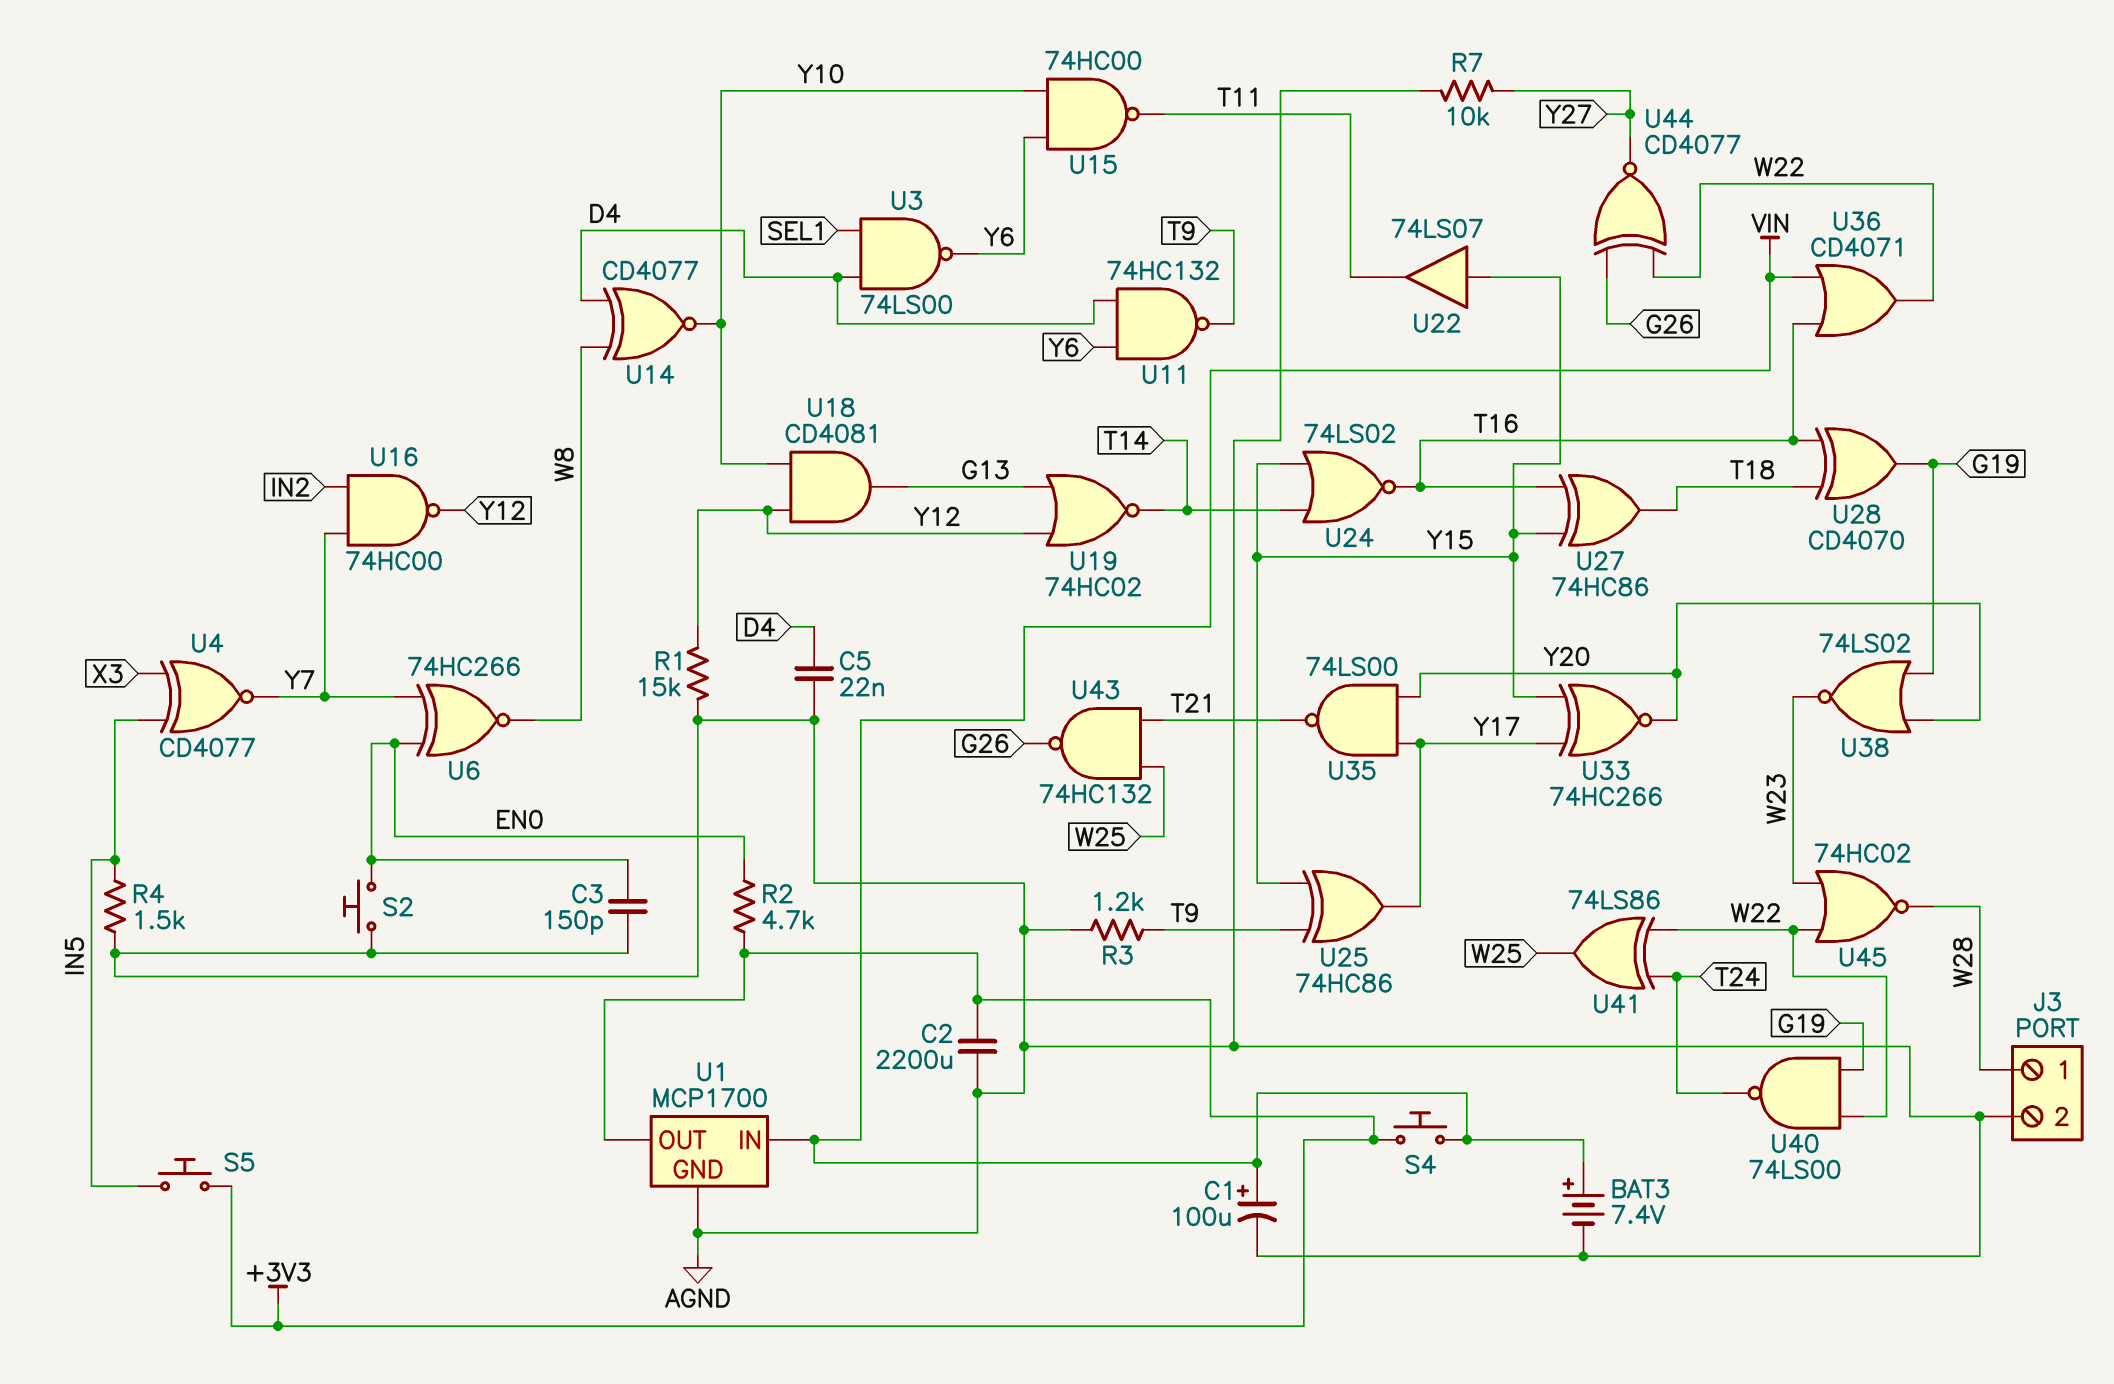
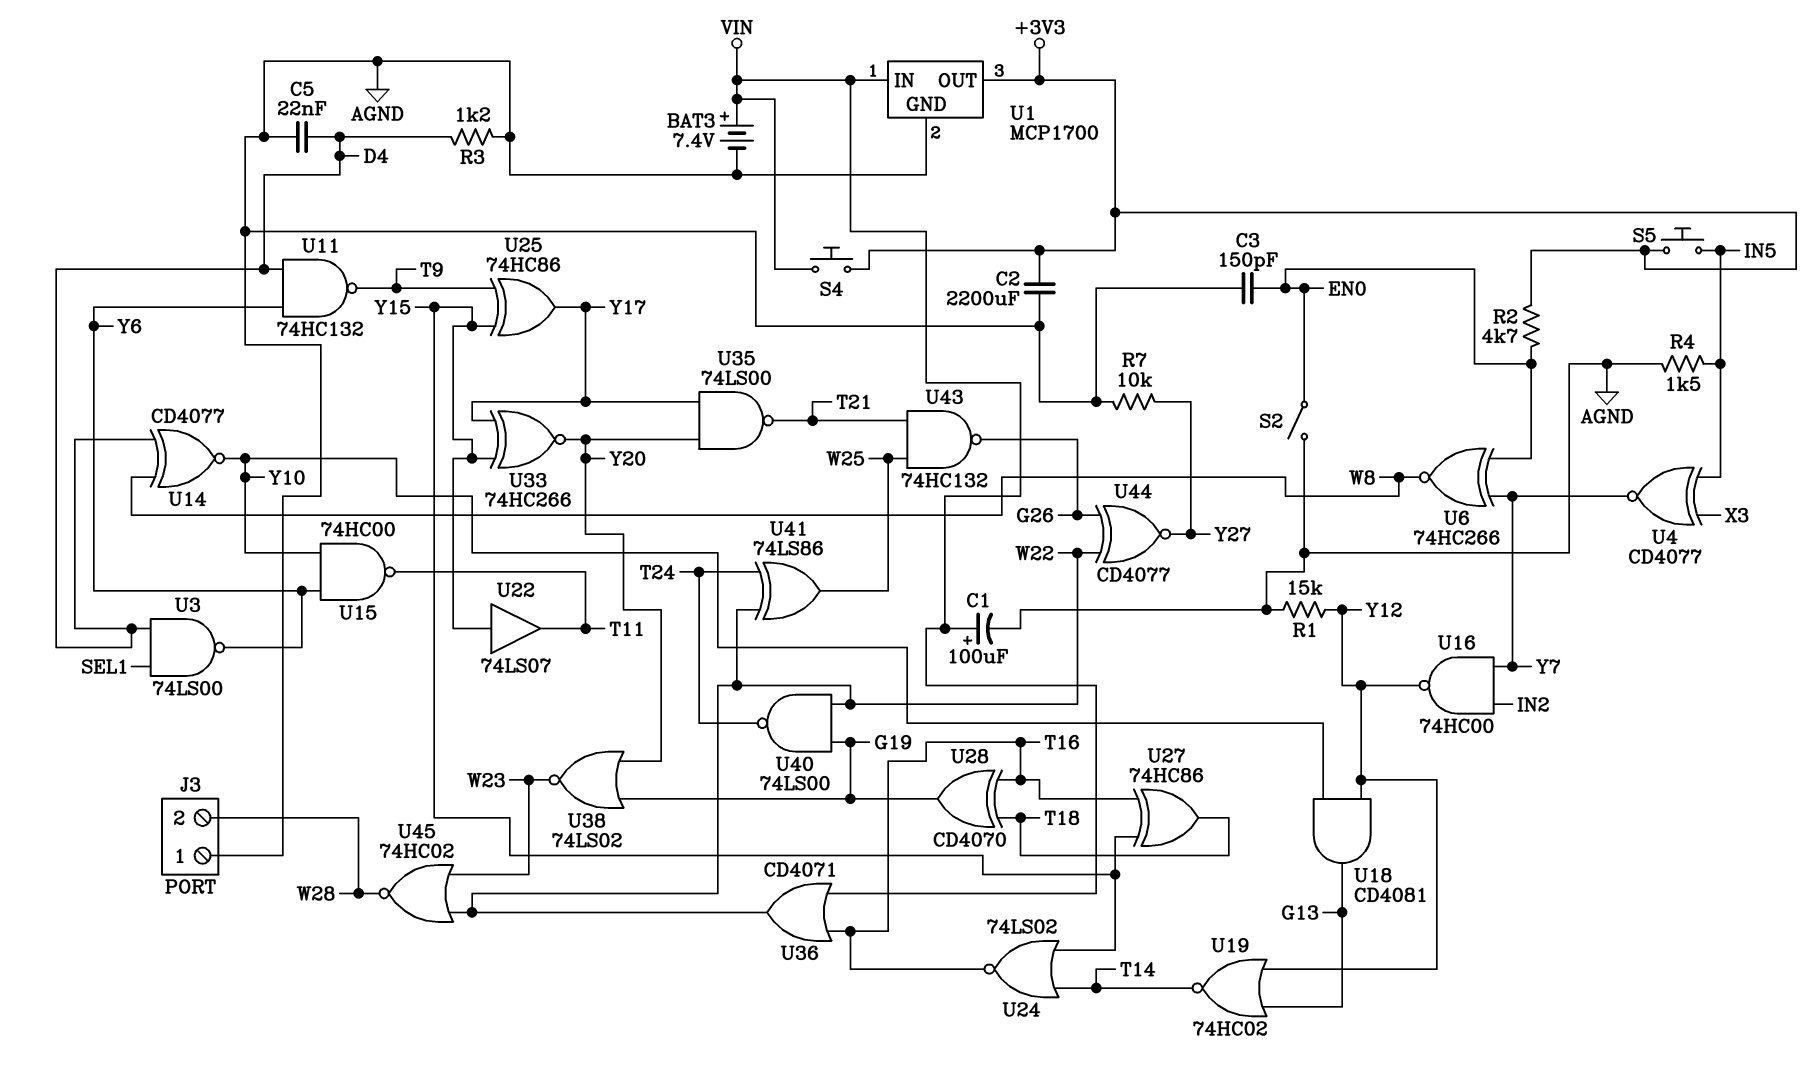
J3 pin 1: W28 -> AGND
J3 pin 2: AGND -> W28
R3: 1.2k (AGND, T9) -> 1.2k (AGND, D4)
S2: button (AGND, EN0) -> switch (AGND, EN0)

